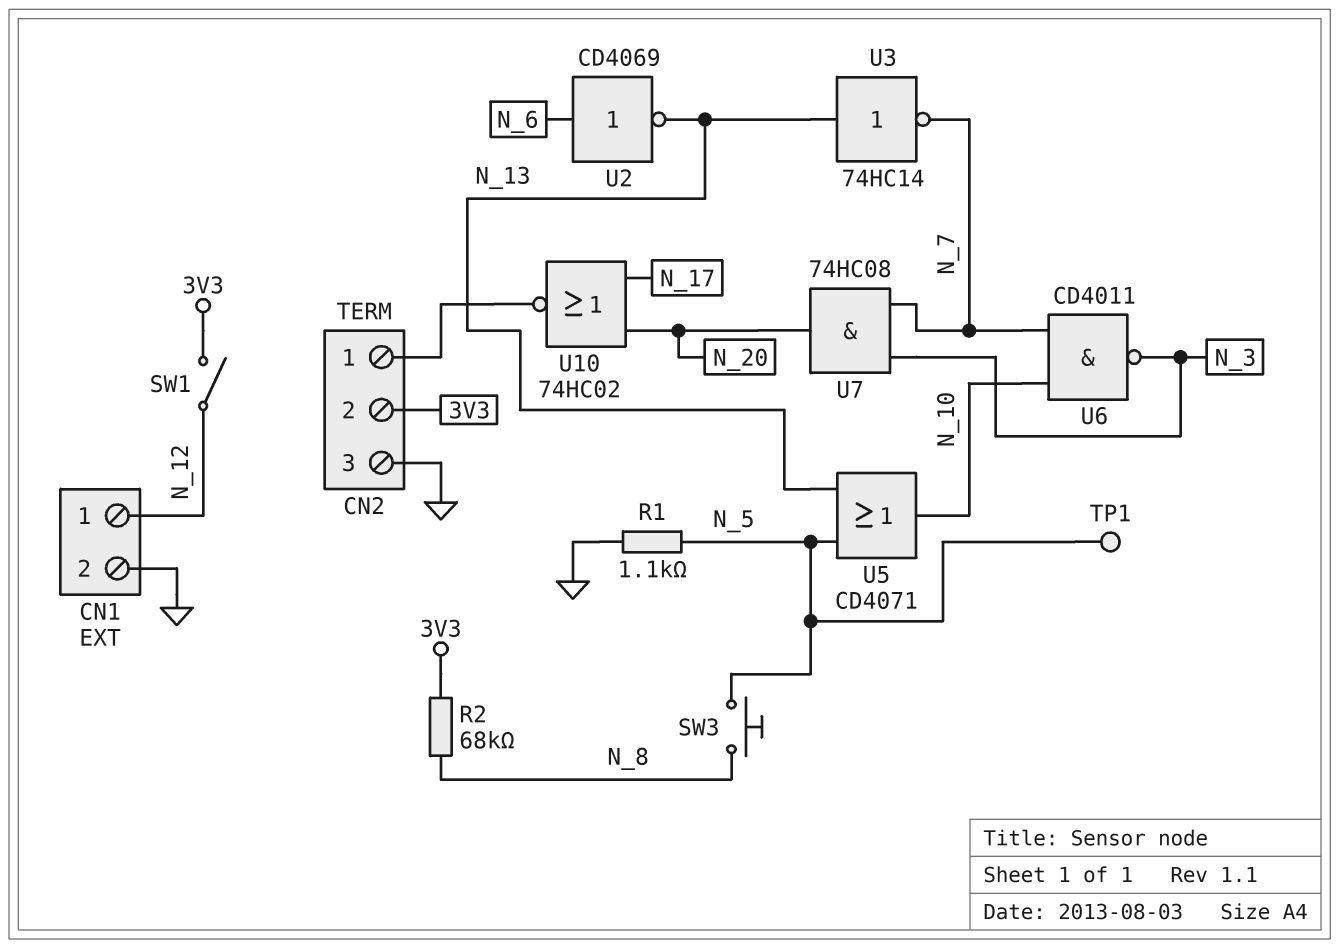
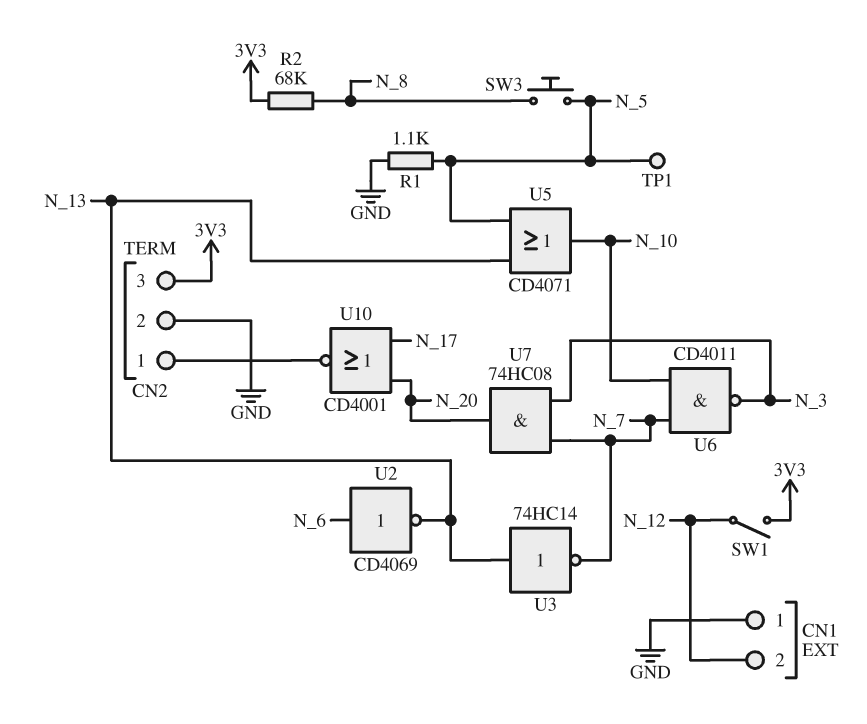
CN1 pin 1: N_12 -> GND
CN1 pin 2: GND -> N_12
CN2 pin 2: 3V3 -> GND
CN2 pin 3: GND -> 3V3
U10: NOR 74HC02 (in N_17, in N_20, out CN2/1) -> NOR CD4001 (in N_17, in N_20, out CN2/1)

